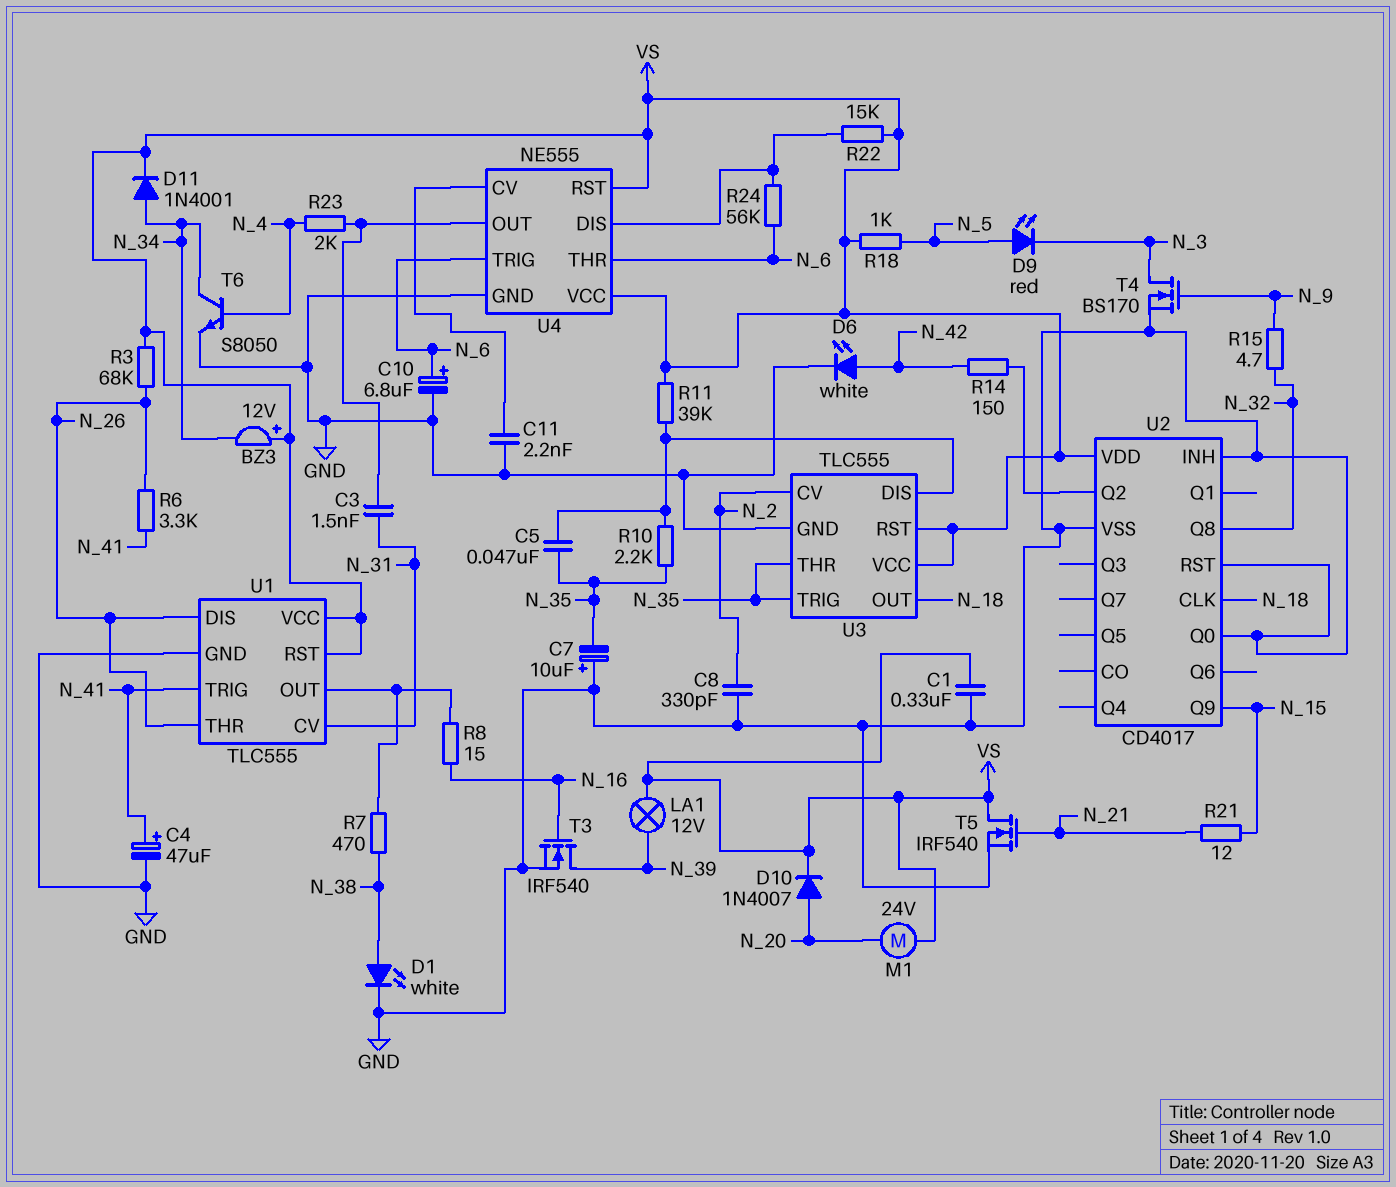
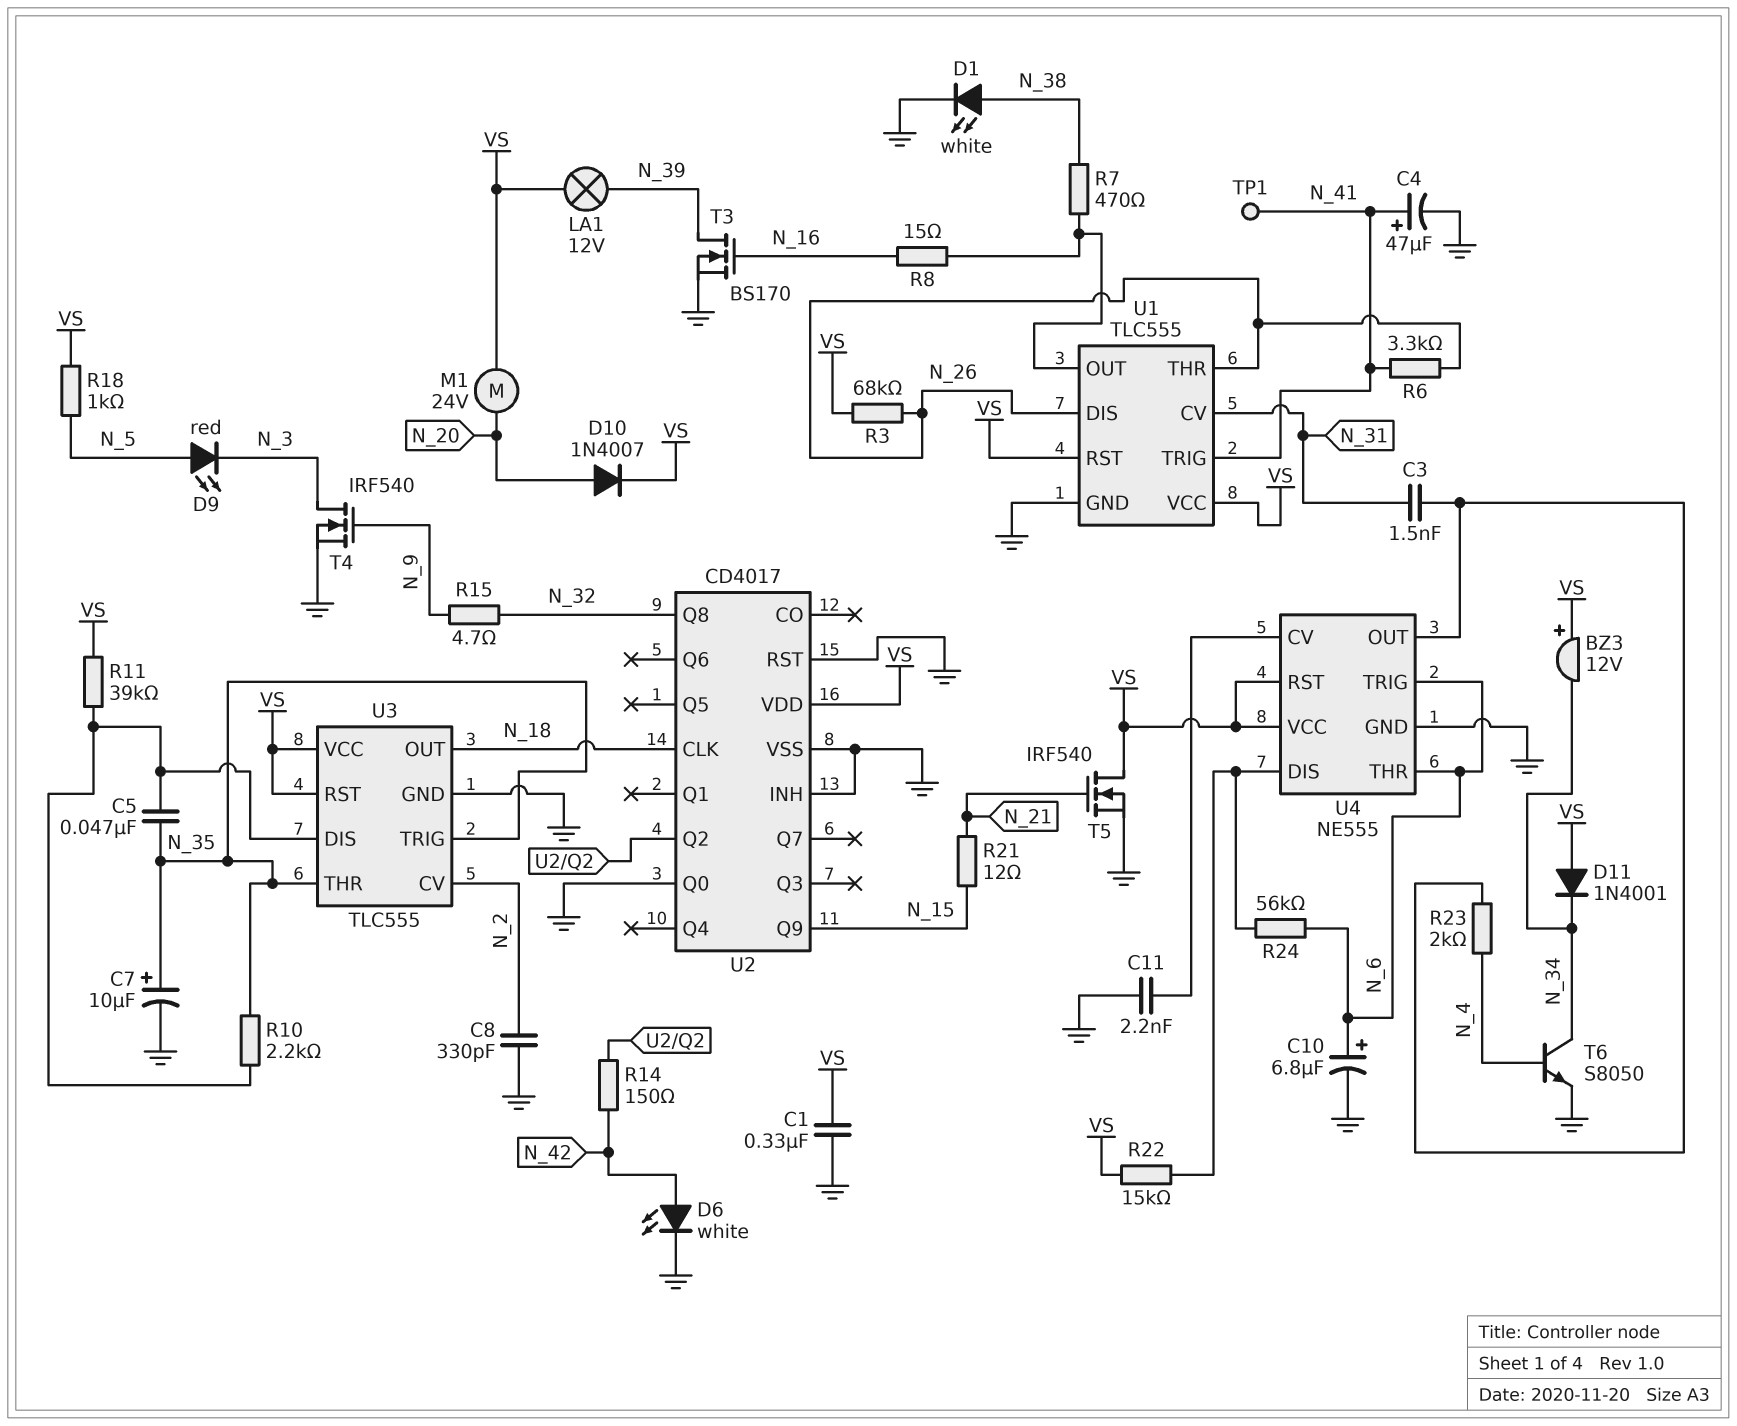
C7: 10uF (plus GND, minus N_35) -> 10uF (plus N_35, minus GND)
D11: diode 1N4001 (A N_34, K VS) -> diode 1N4001 (A VS, K N_34)
T3: NMOS IRF540 (G N_16, D N_39, S GND) -> NMOS BS170 (G N_16, D N_39, S GND)
T4: NMOS BS170 (G N_9, D N_3, S GND) -> NMOS IRF540 (G N_9, D N_3, S GND)
TP1: none -> test point (N_41)

